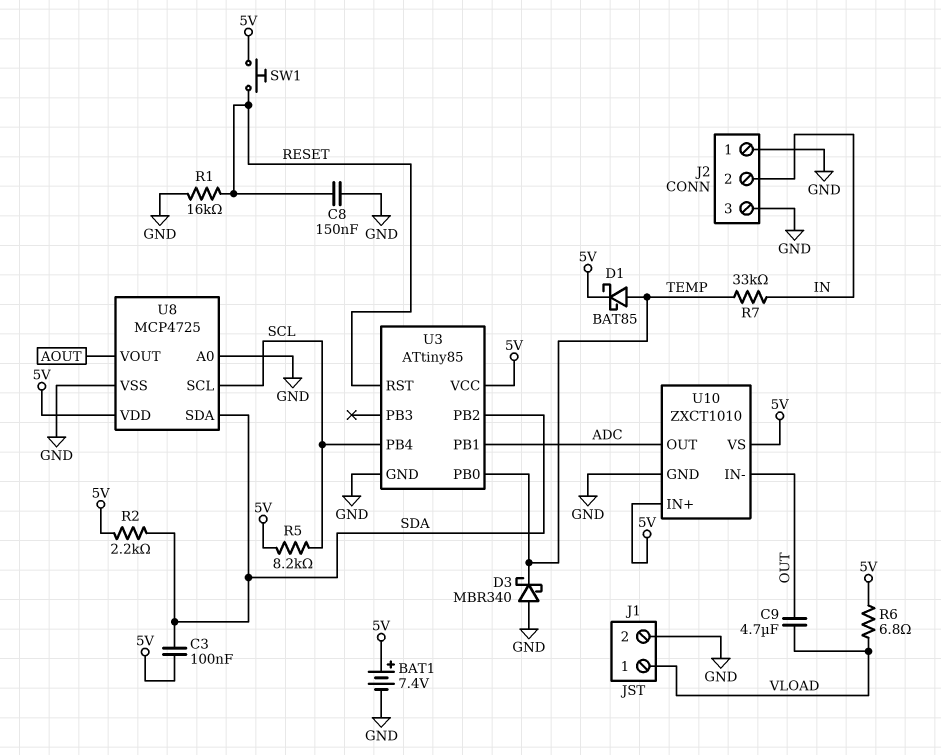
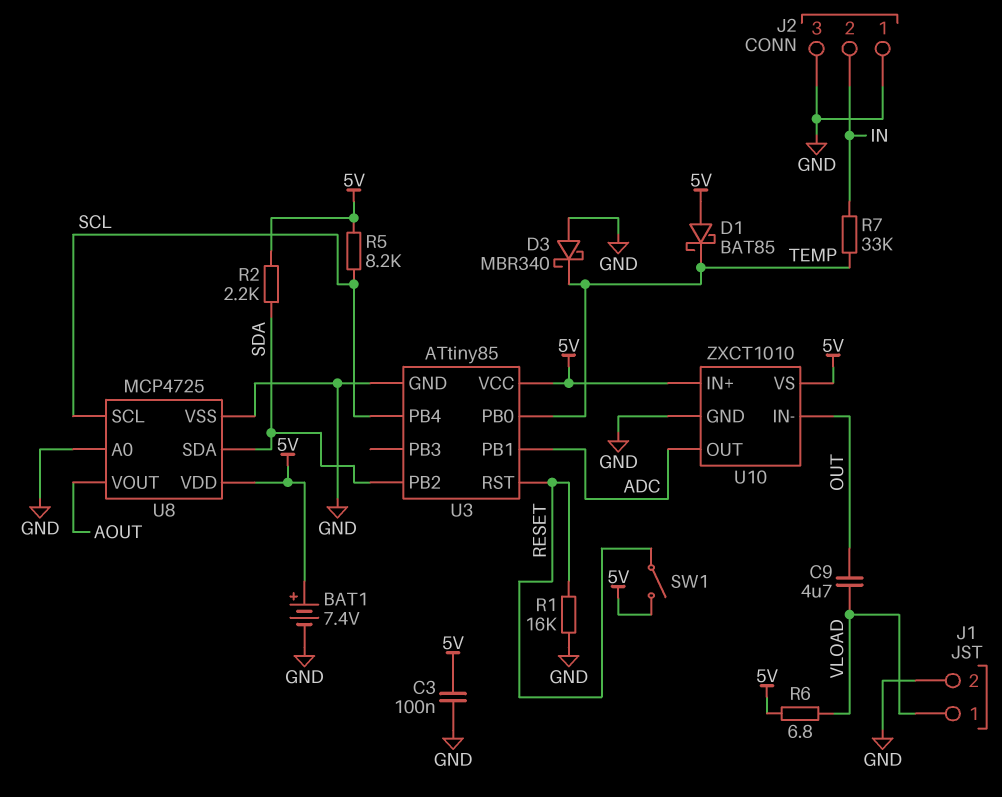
C3: 100nF (5V, SDA) -> 100nF (5V, GND)
C8: 150nF (GND, RESET) -> none
D1: schottky BAT85 (A TEMP, K 5V) -> schottky BAT85 (A 5V, K TEMP)
SW1: button (5V, RESET) -> switch (5V, RESET)

